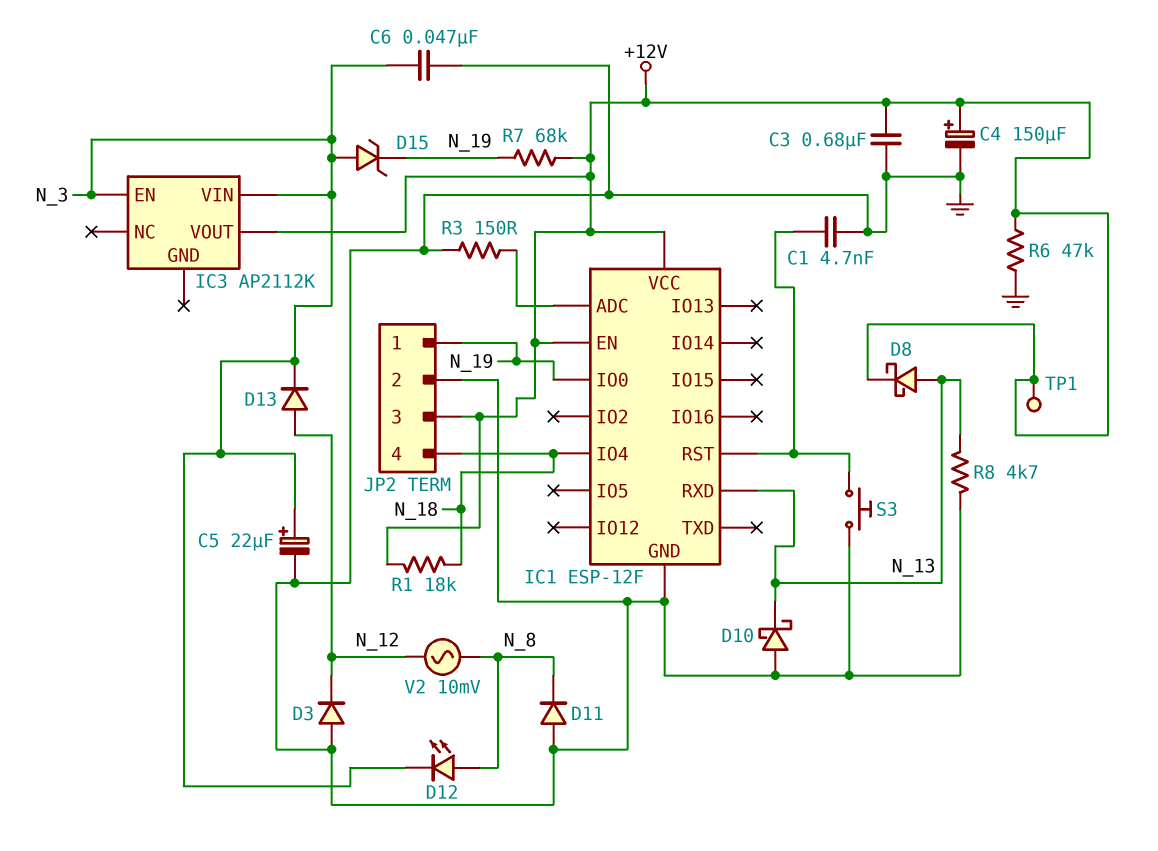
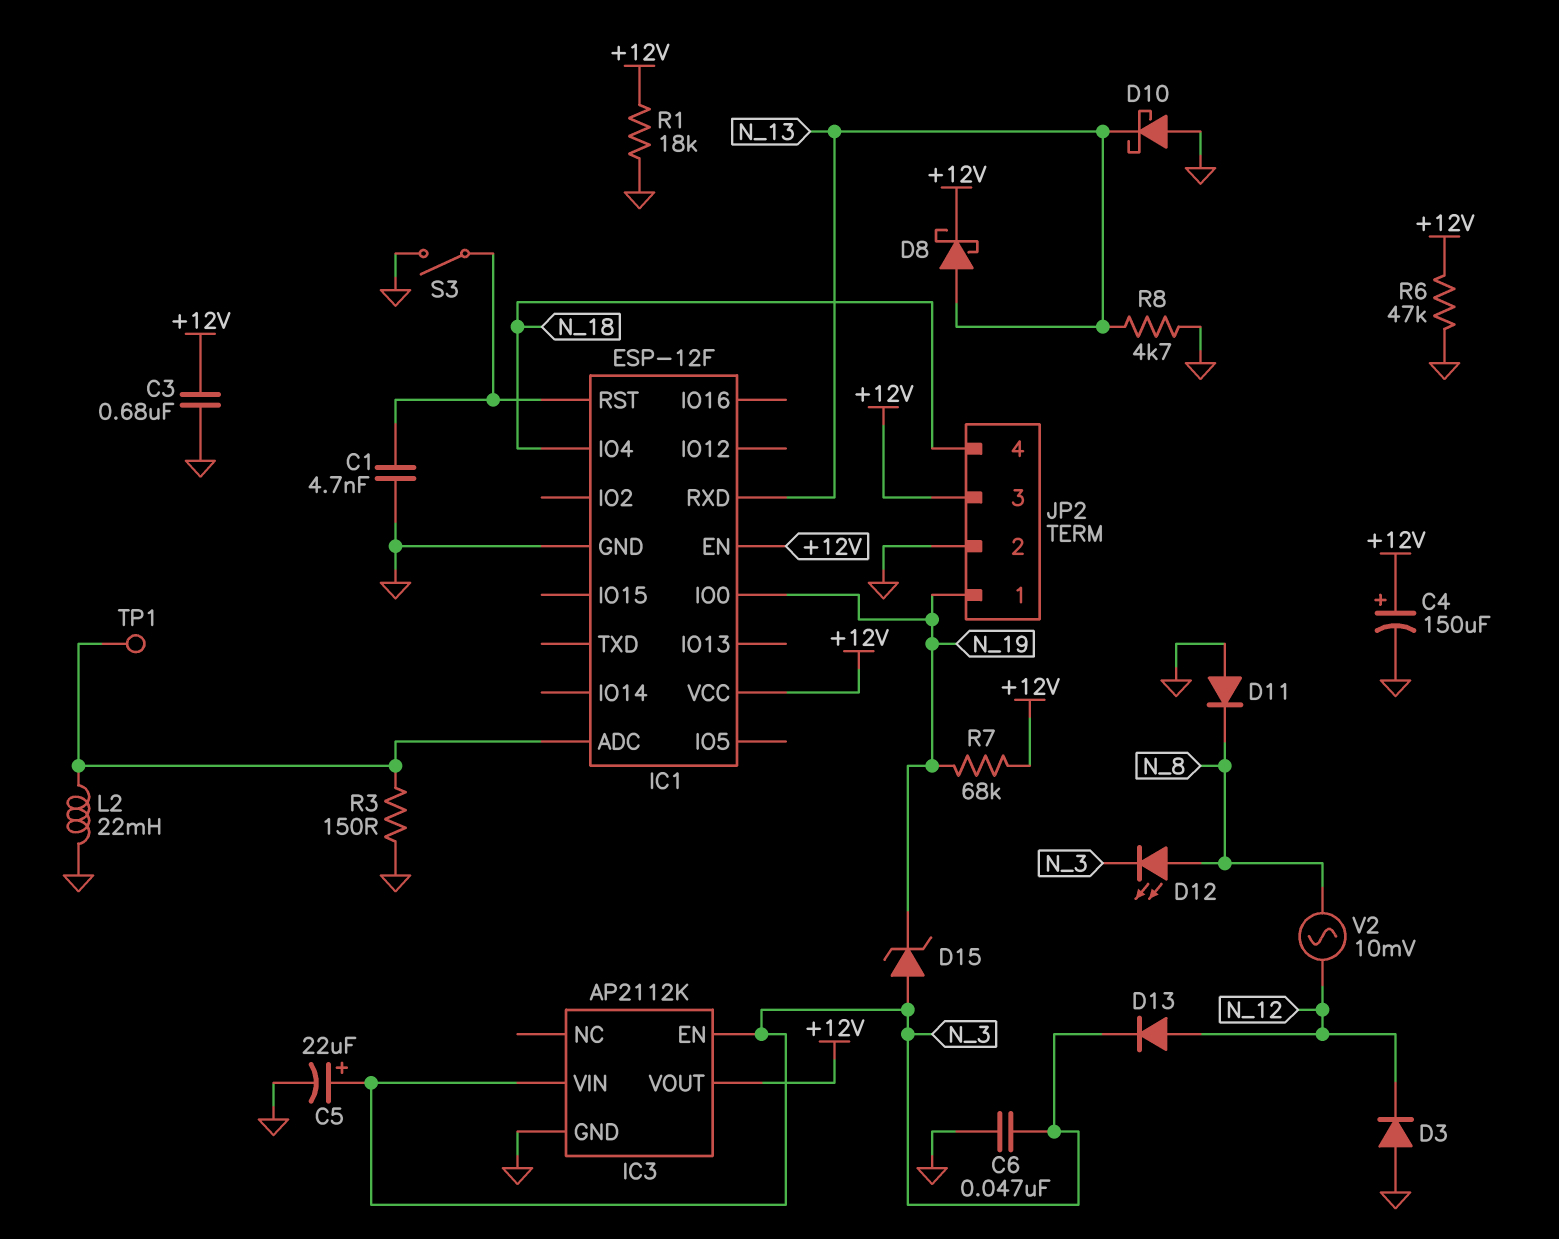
IC3 pin GND: none -> GND
L2: none -> 22mH (GND, IC1/ADC)
R1: 18k (+12V, N_18) -> 18k (+12V, GND)
S3: button (GND, IC1/RST) -> switch (GND, IC1/RST)
TP1: test point (+12V) -> test point (IC1/ADC)

